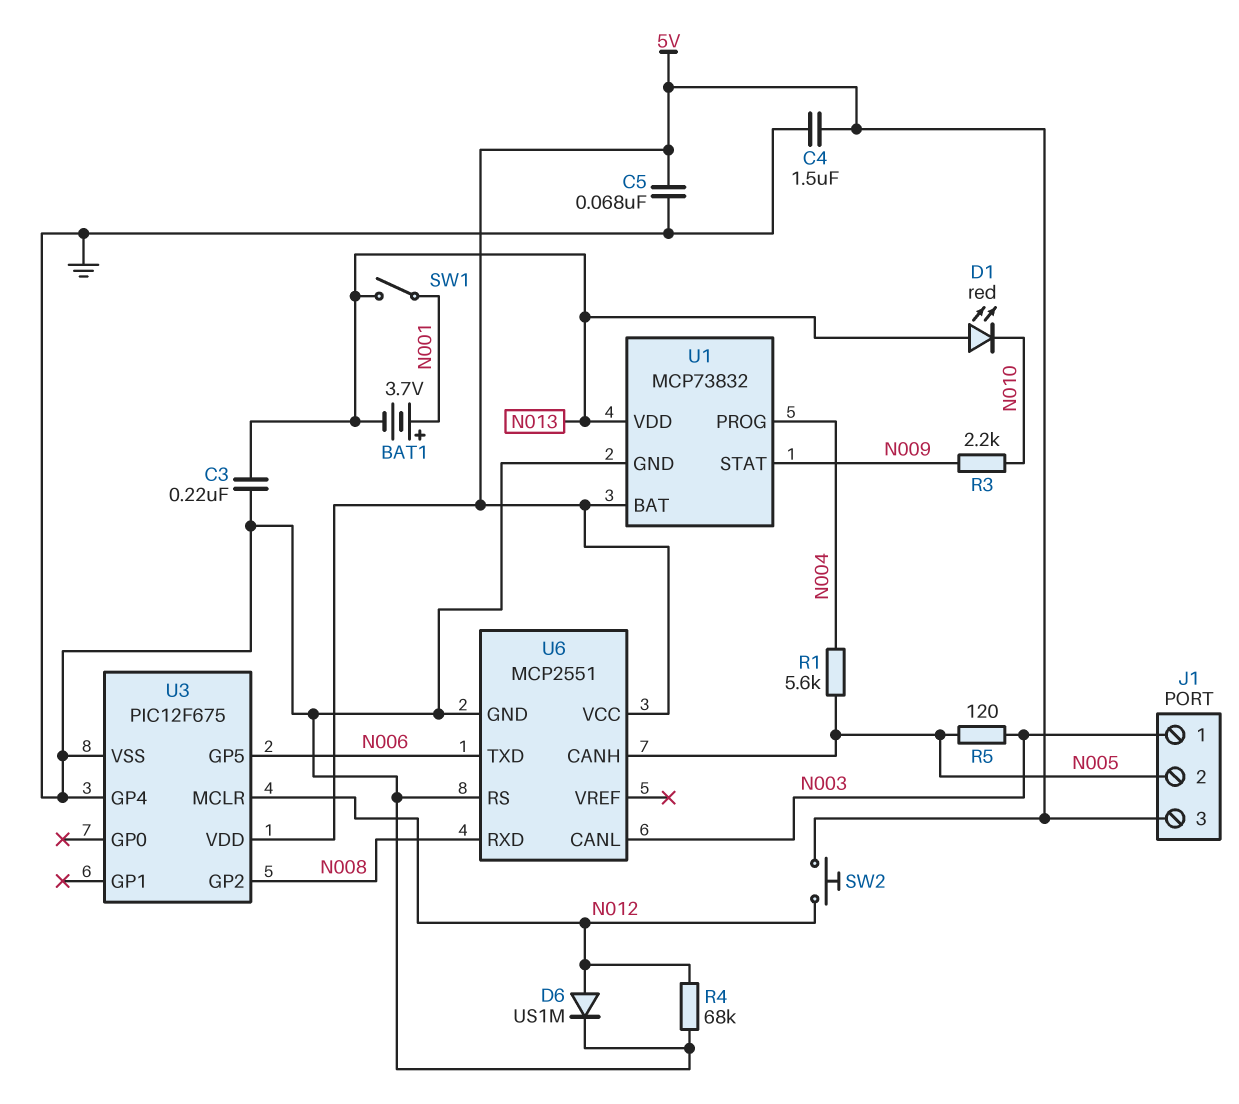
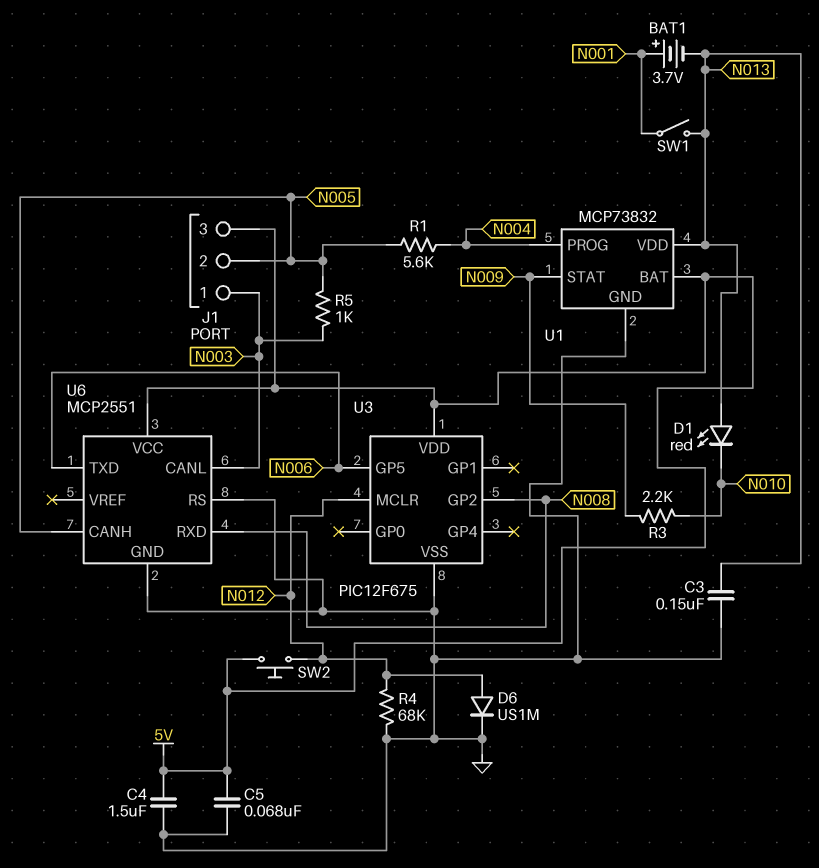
C3: 220nF (GND, N013) -> 150nF (GND, N013)
R5: 120 (N003, N005) -> 1k (N003, N005)
U3 pin GP4: GND -> none

